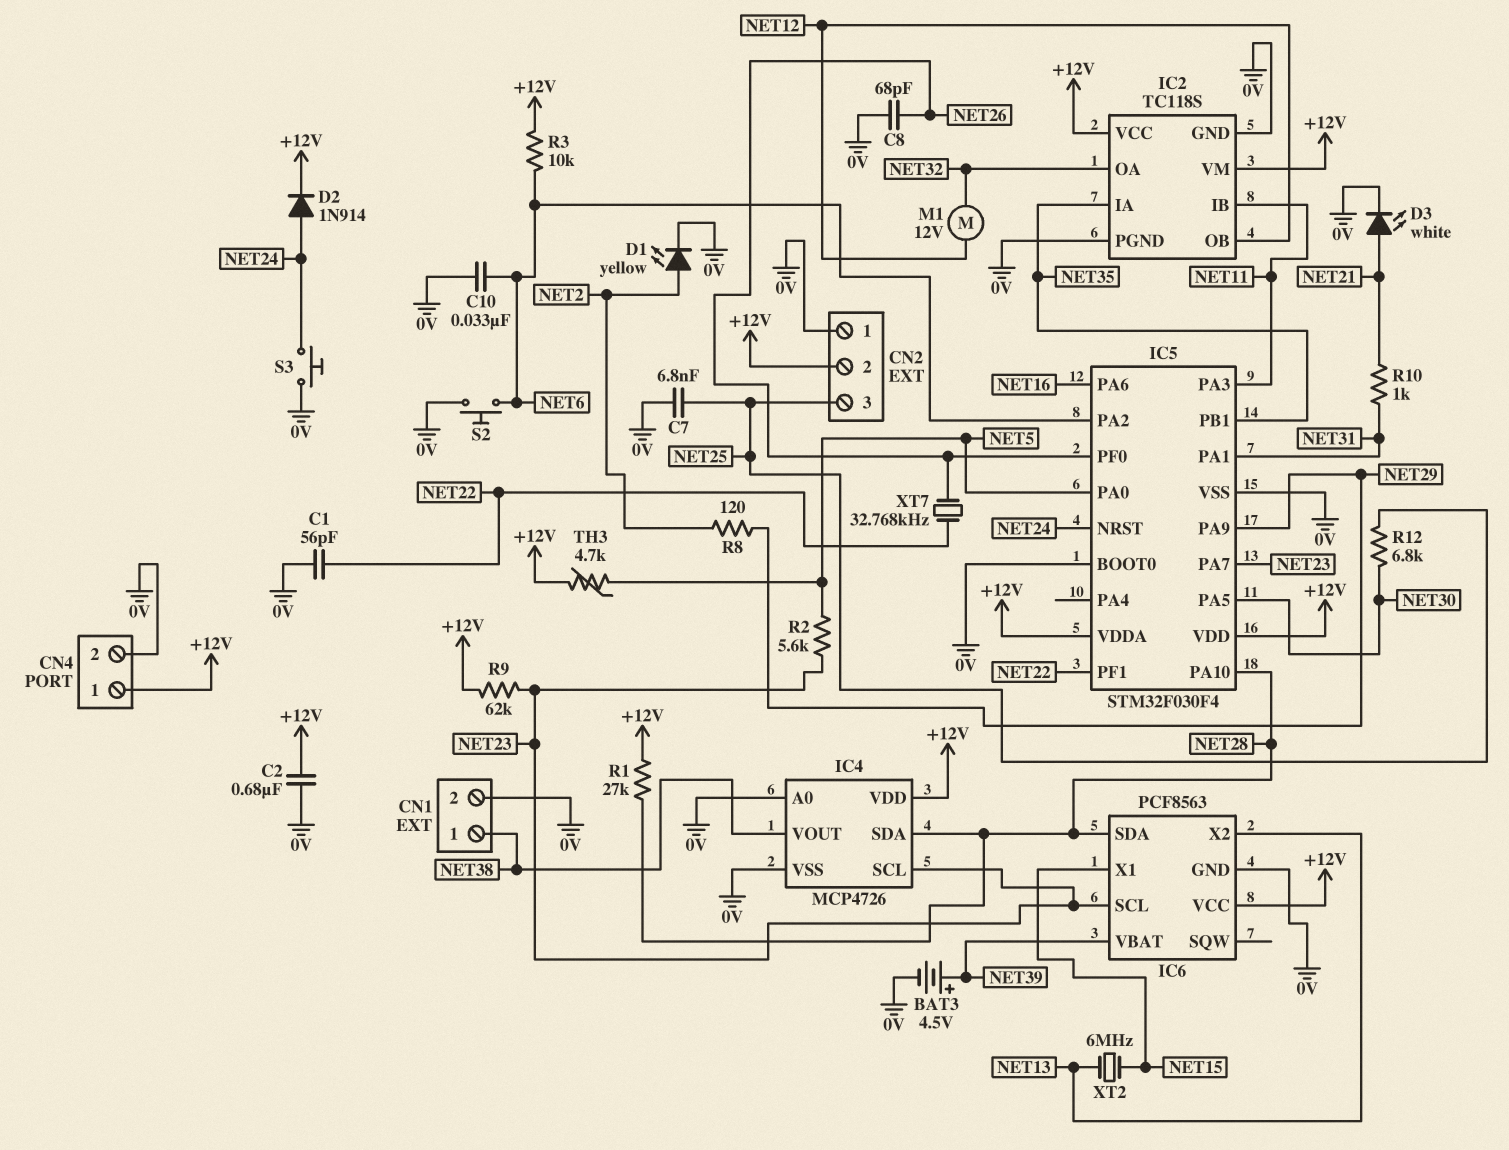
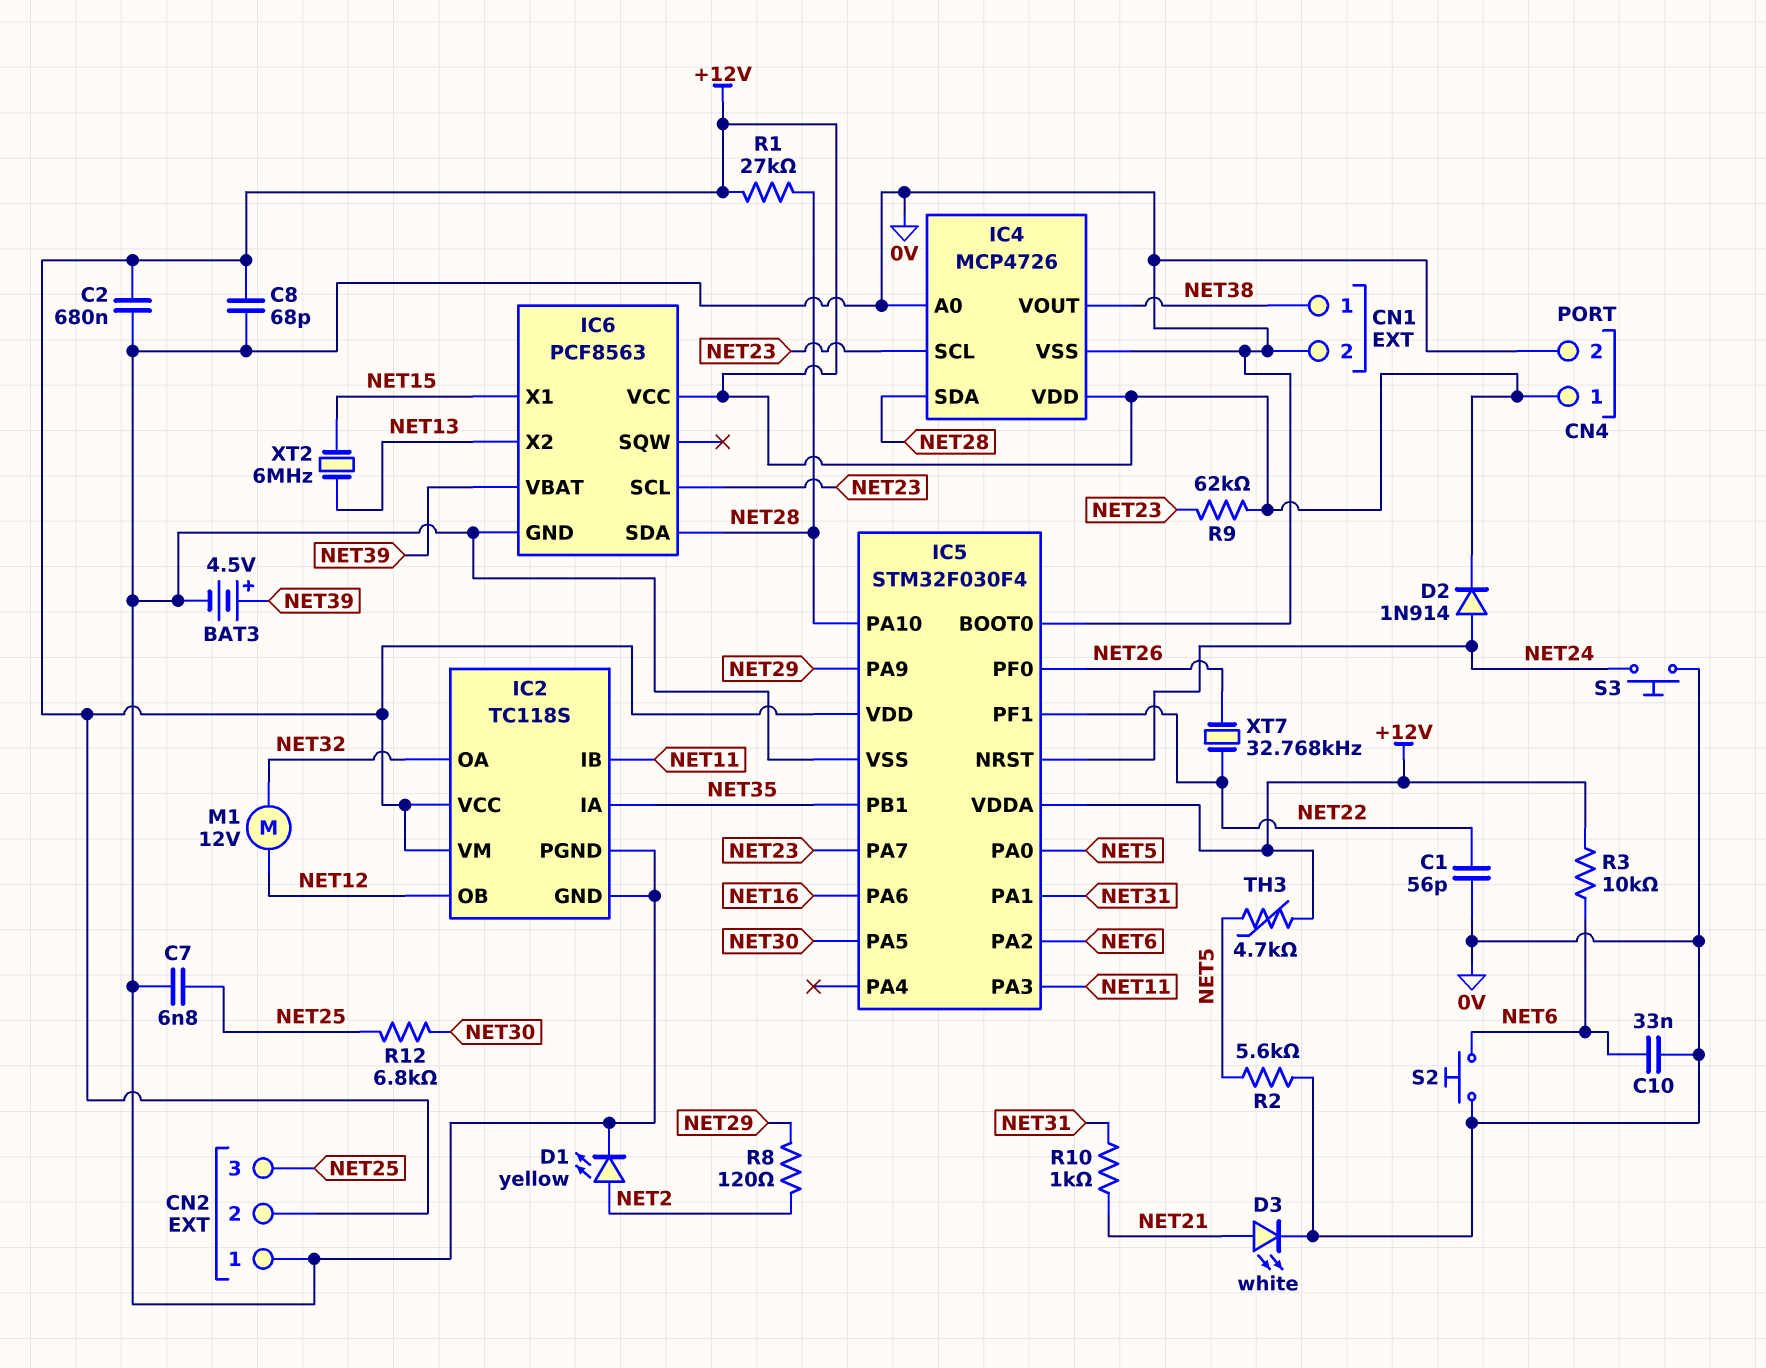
C8: 68pF (0V, NET26) -> 68pF (+12V, 0V)
R2: 5.6k (NET5, NET23) -> 5.6k (0V, NET5)

